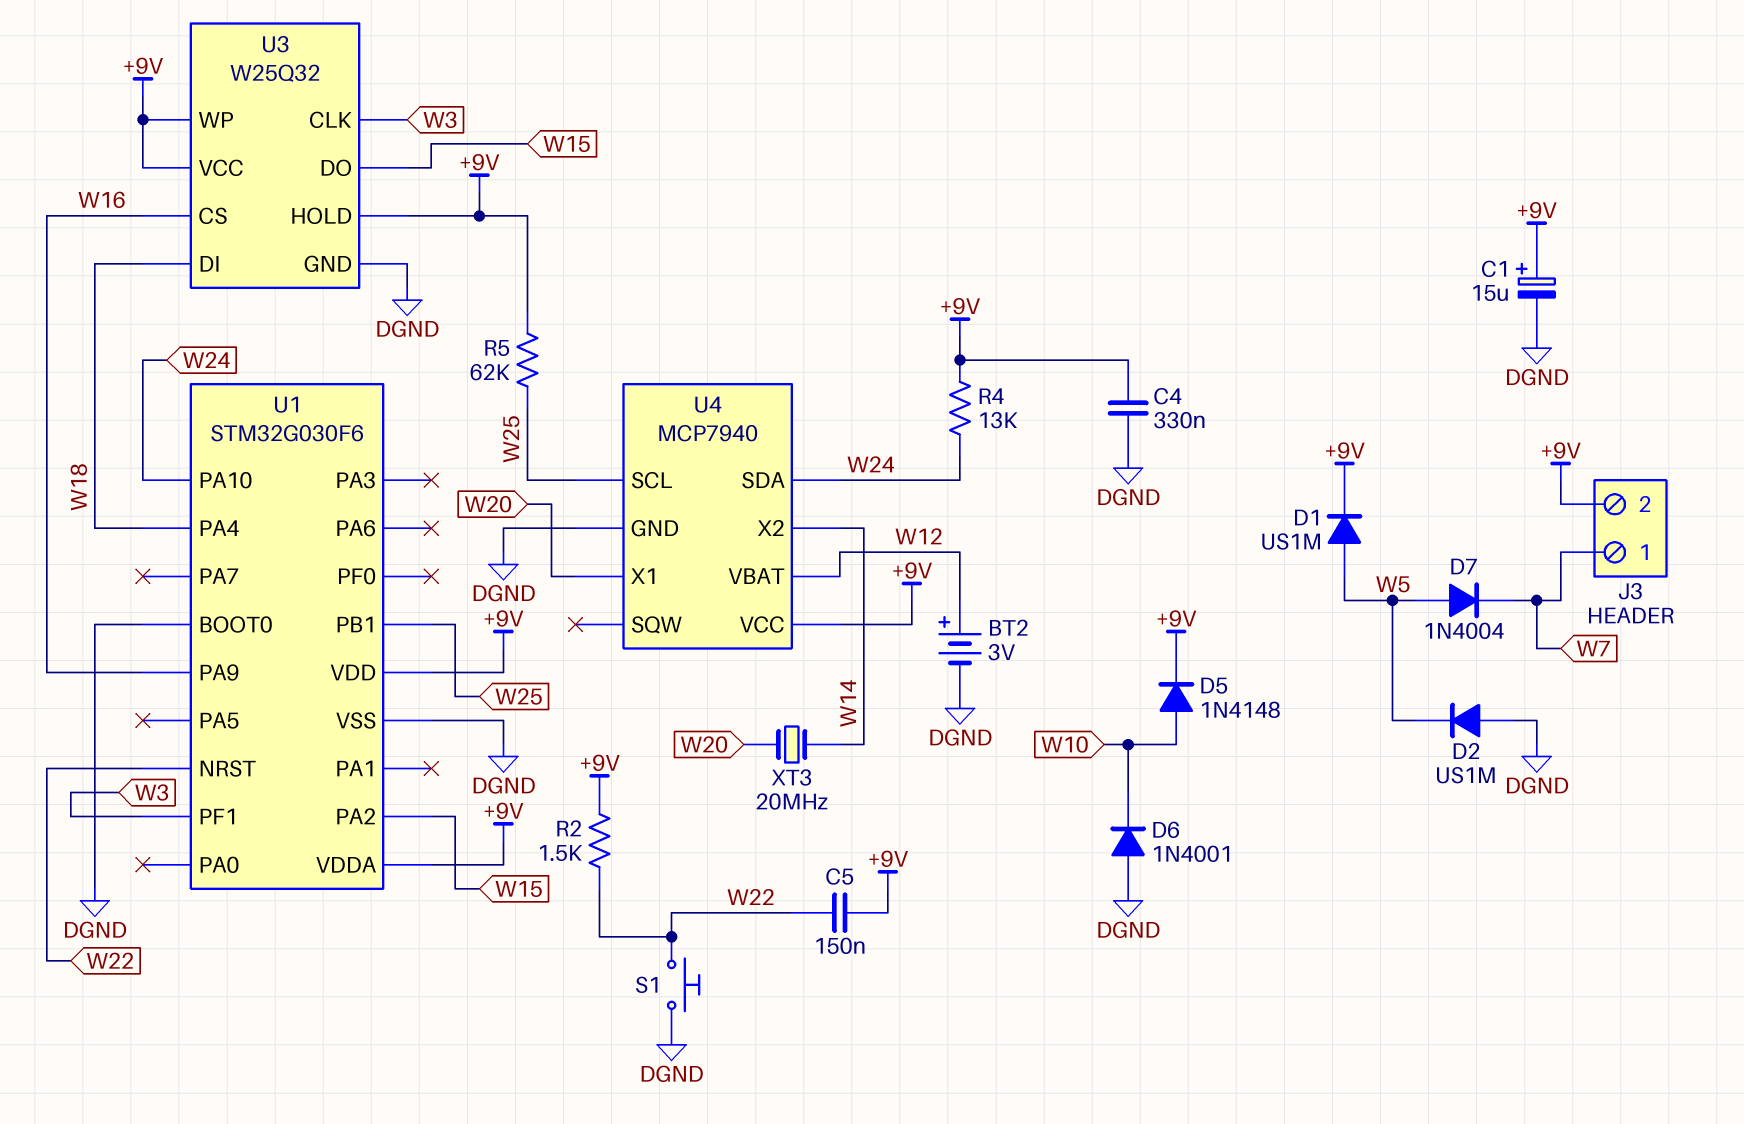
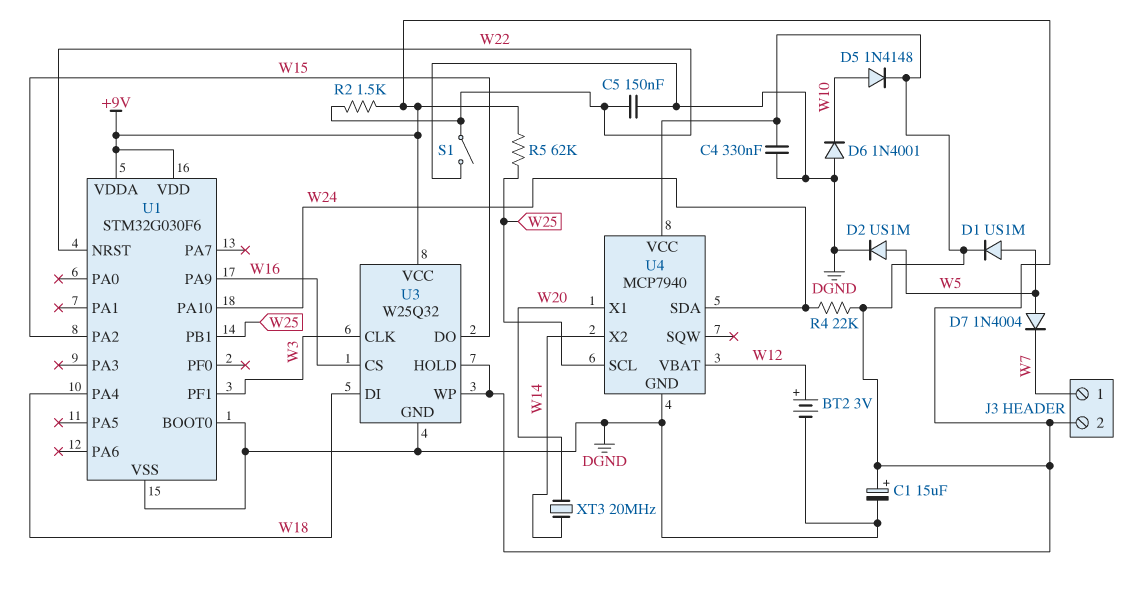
C5: 150nF (+9V, W22) -> 150nF (DGND, W22)
D2: diode US1M (A DGND, K W5) -> diode US1M (A W5, K DGND)
R4: 13k (+9V, W24) -> 22k (+9V, W24)
S1: button (DGND, W22) -> switch (DGND, W22)

